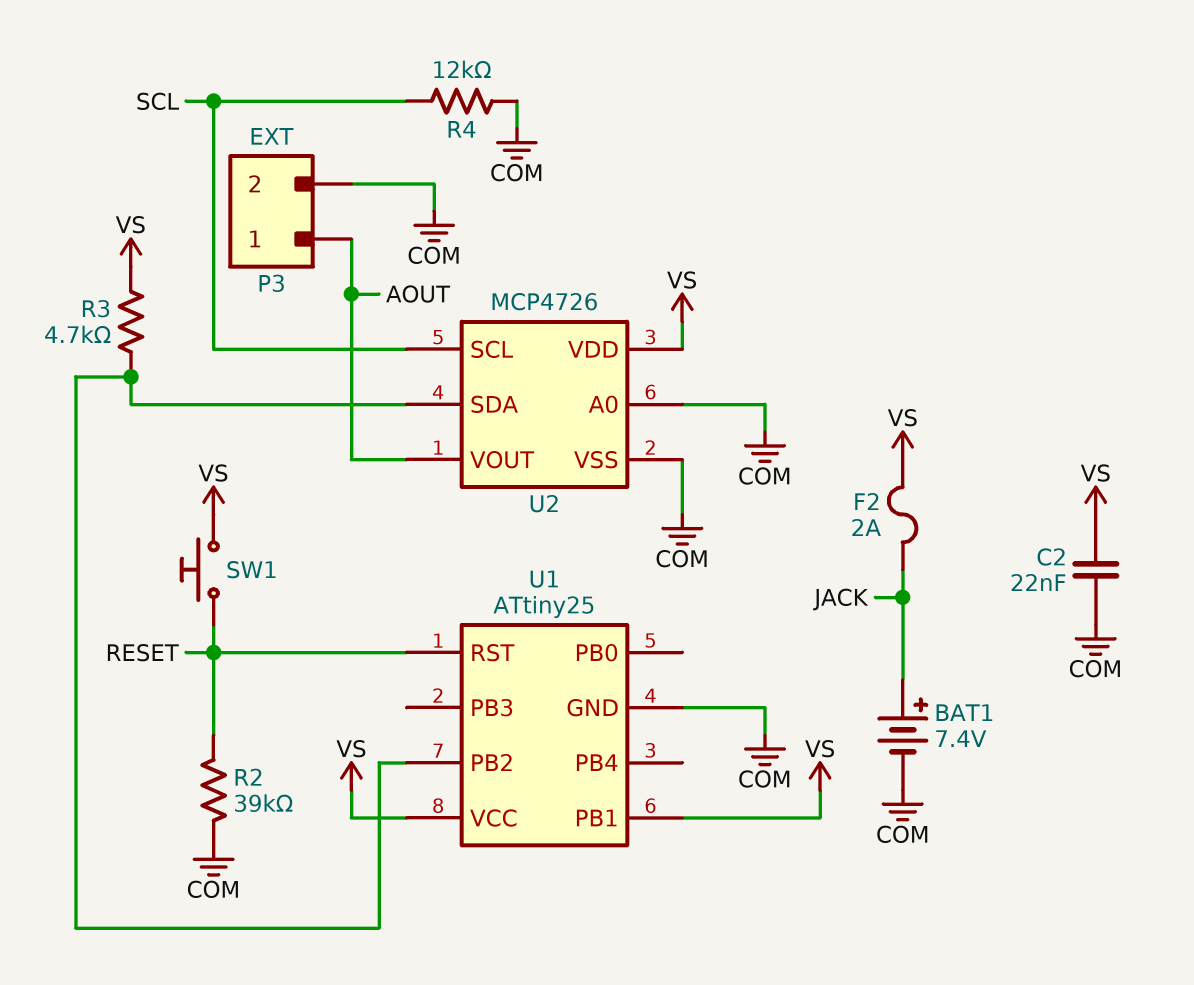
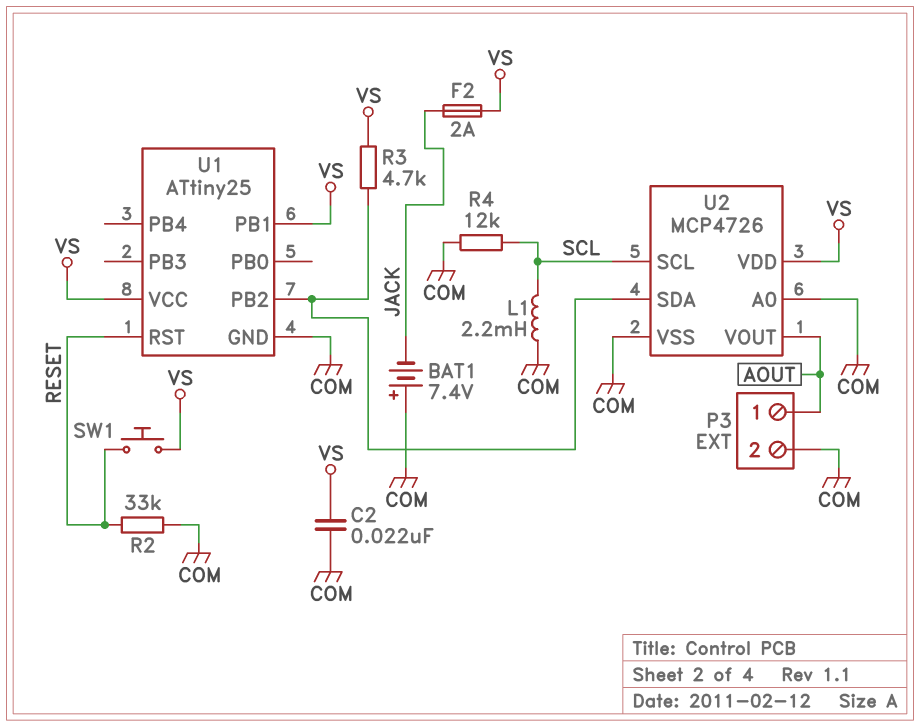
BAT1: 7.4V (plus JACK, minus COM) -> 7.4V (plus COM, minus JACK)
L1: none -> 2.2mH (COM, SCL)
R2: 39k (COM, RESET) -> 33k (COM, RESET)

